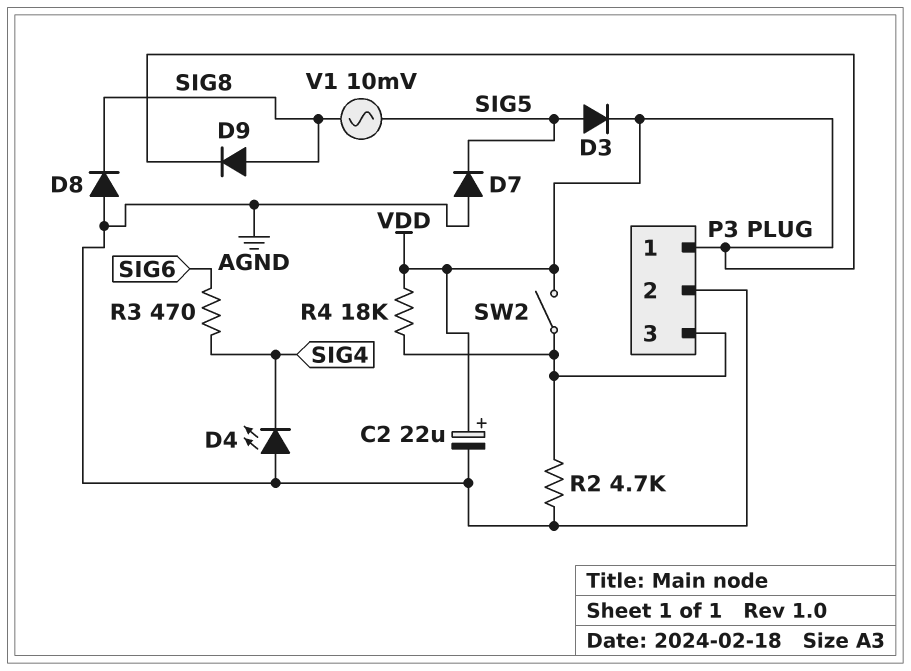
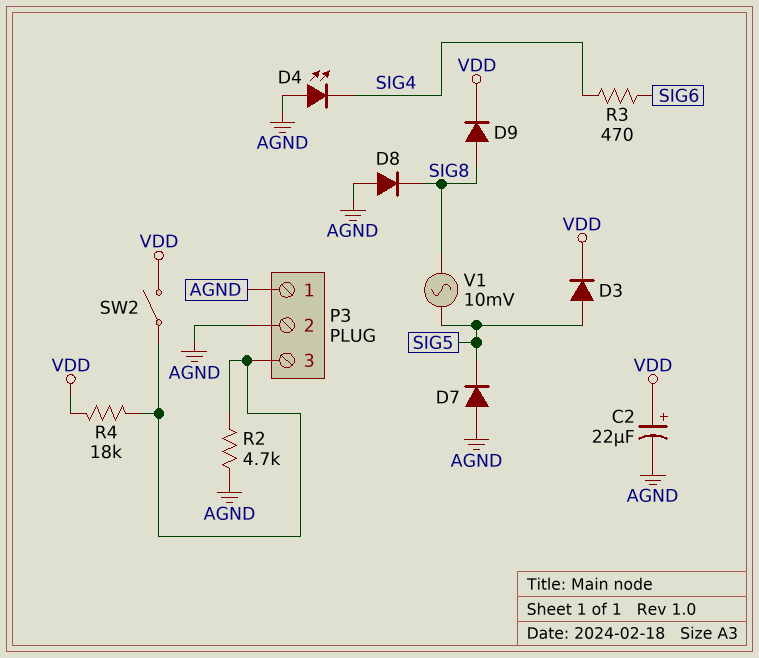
P3 pin 1: VDD -> AGND

